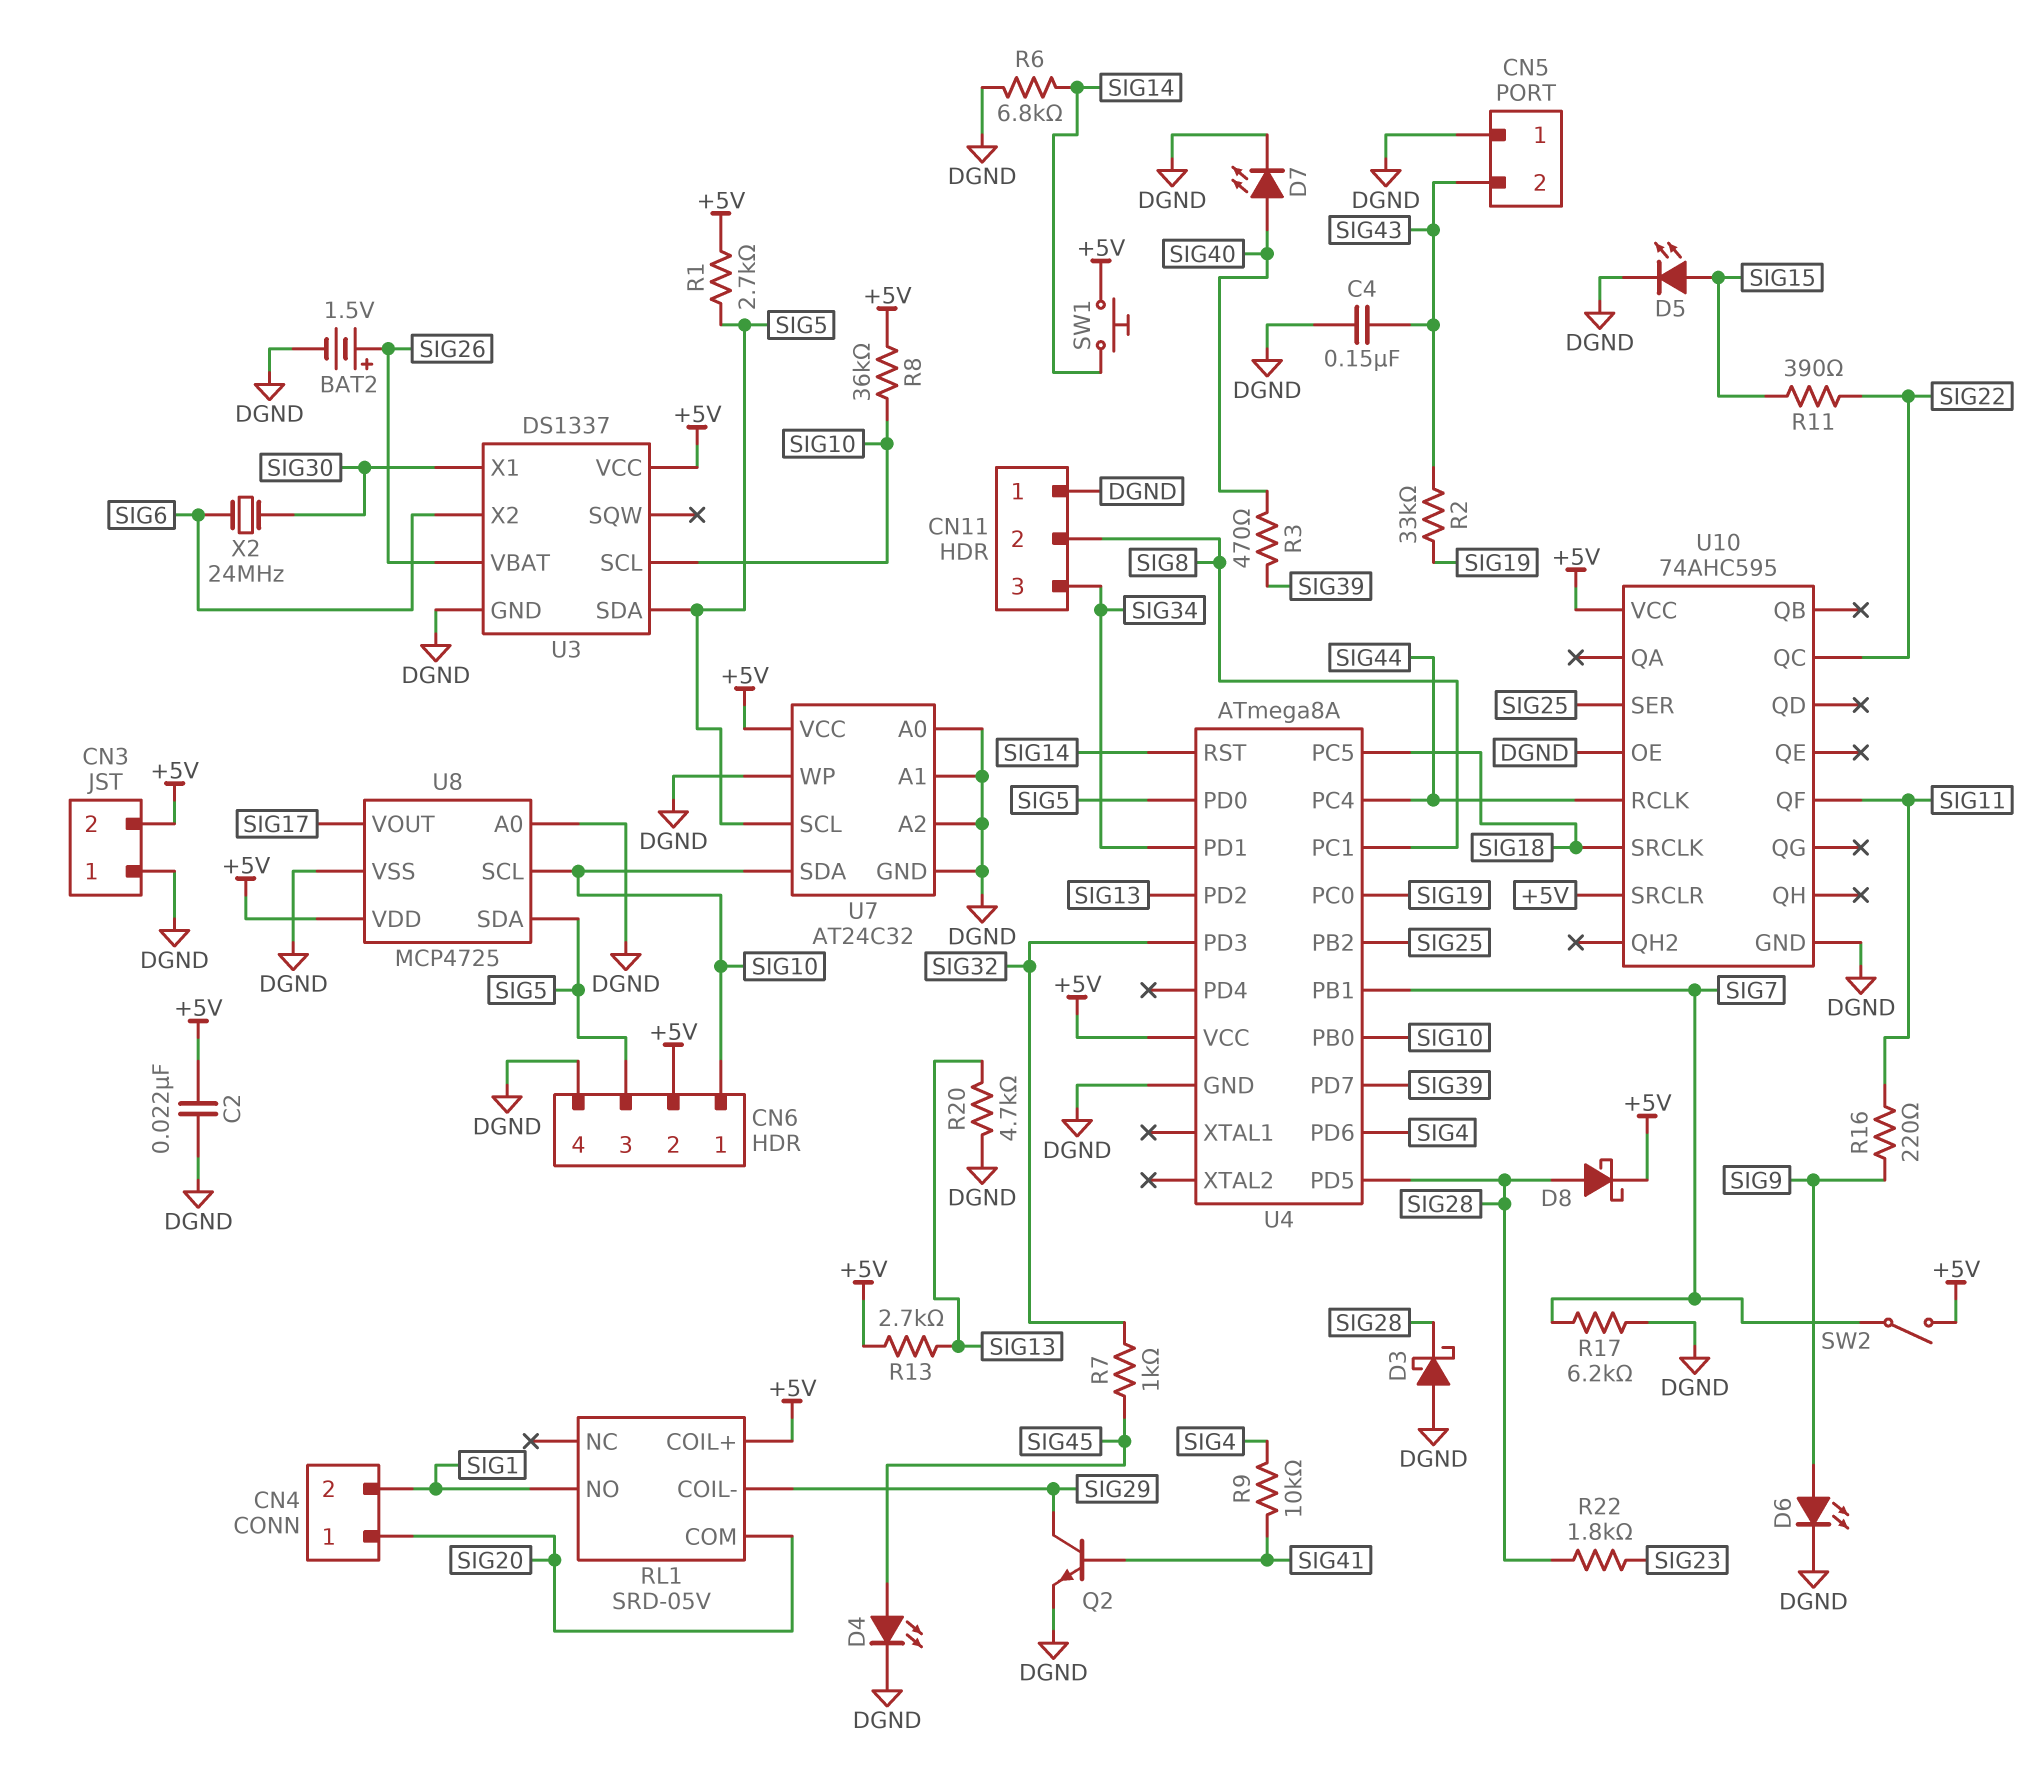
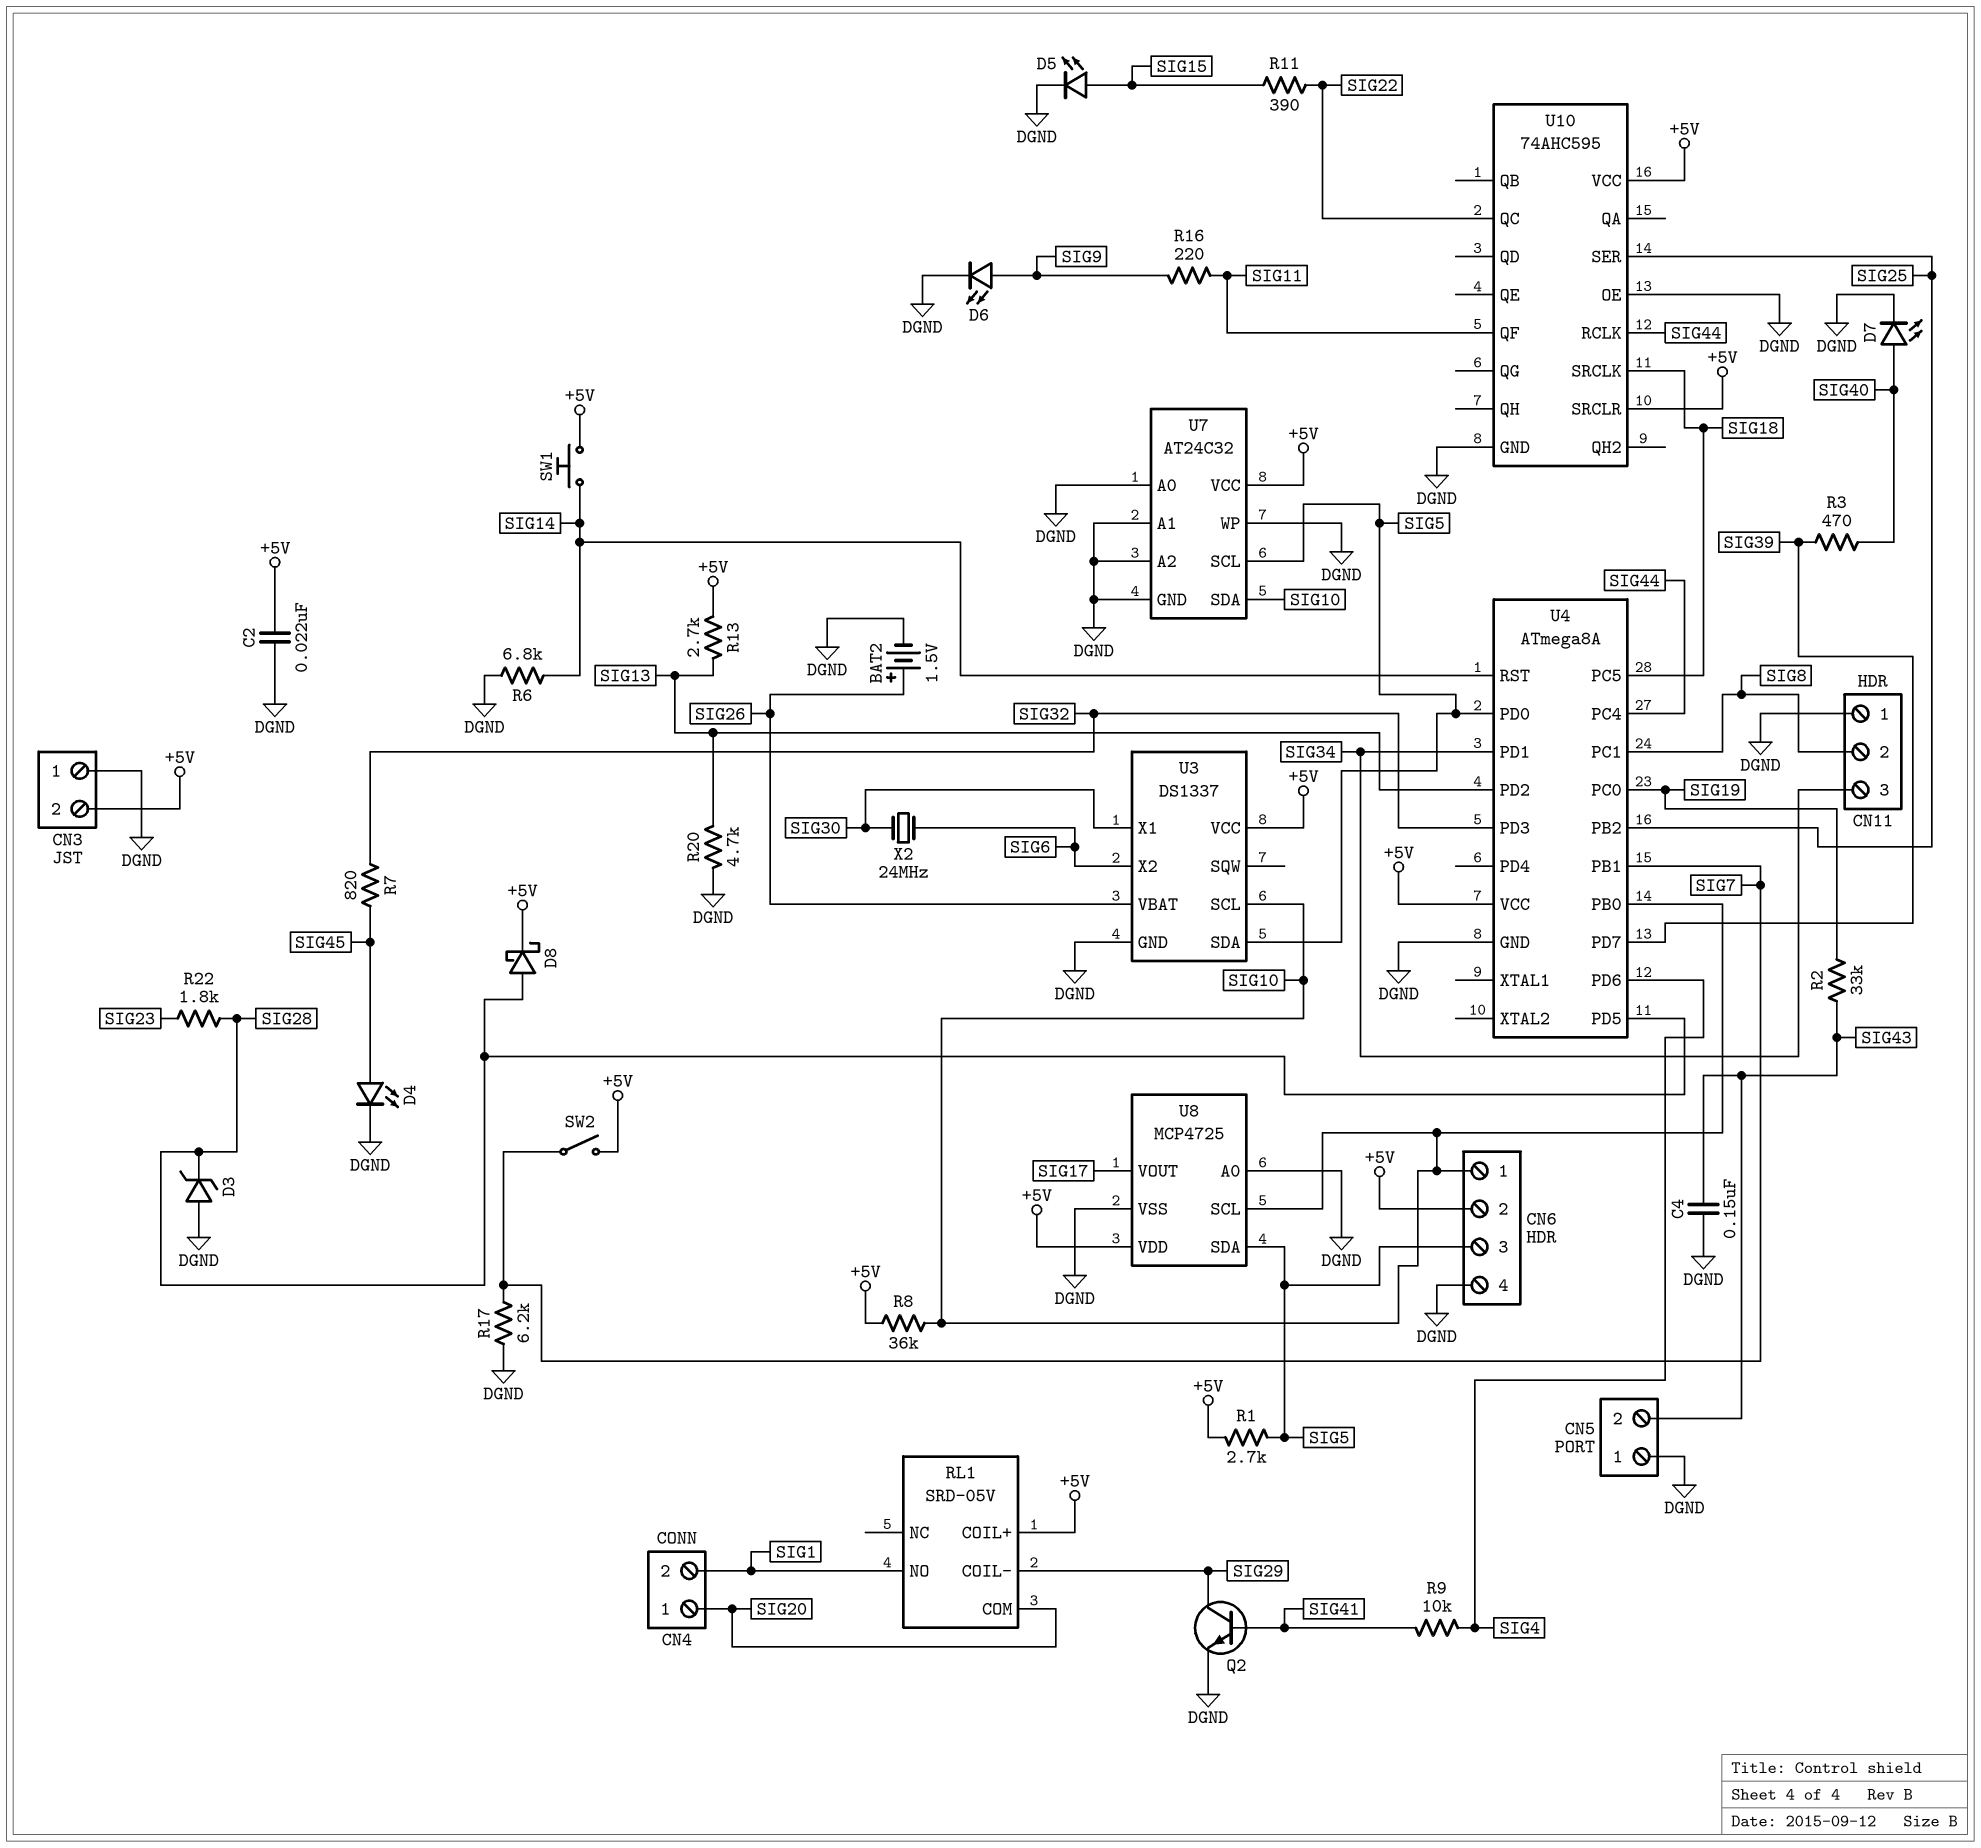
D3: schottky (A DGND, K SIG28) -> zener (A DGND, K SIG28)
R7: 1k (SIG32, SIG45) -> 820 (SIG32, SIG45)

